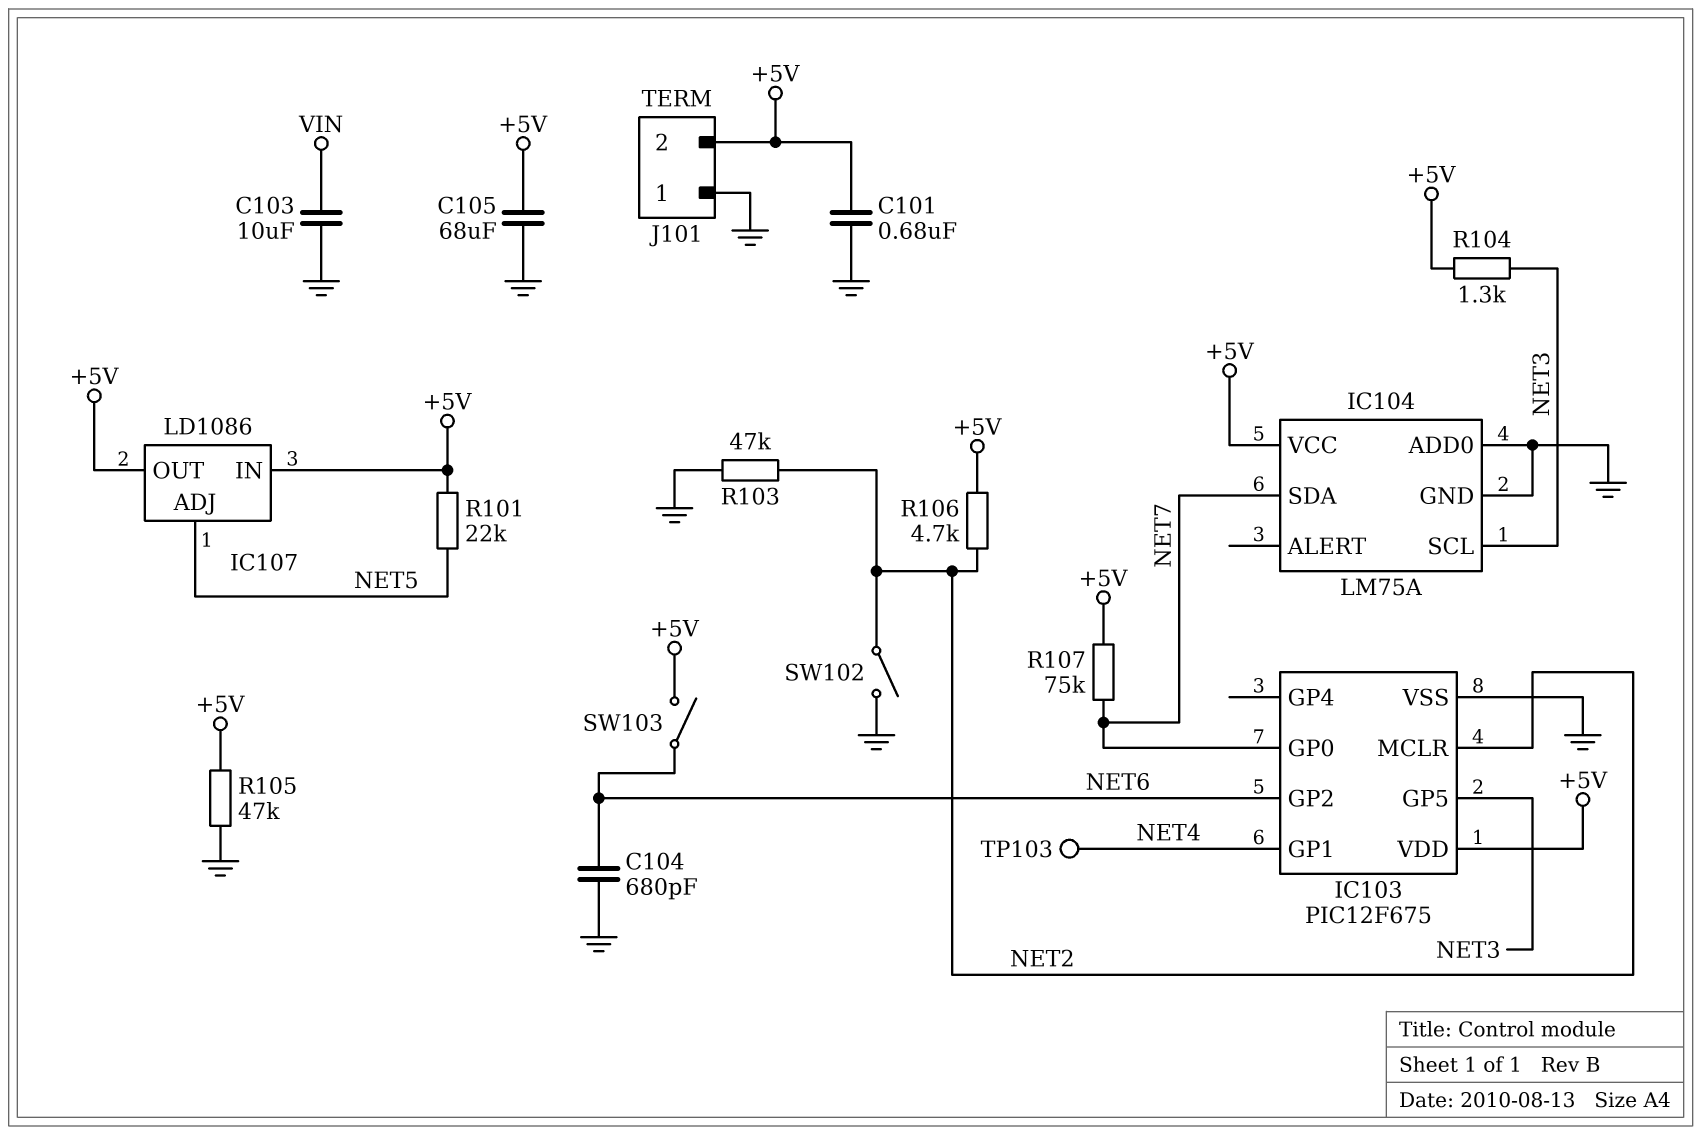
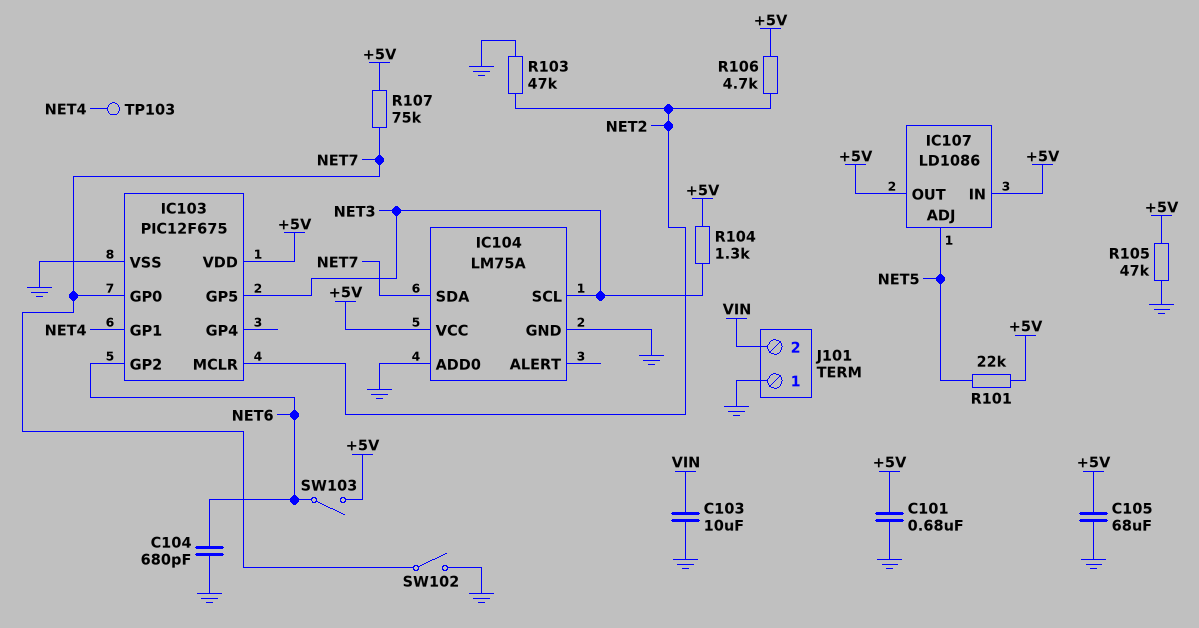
J101 pin 2: +5V -> VIN
SW102: switch (GND, NET2) -> switch (GND, NET7)

